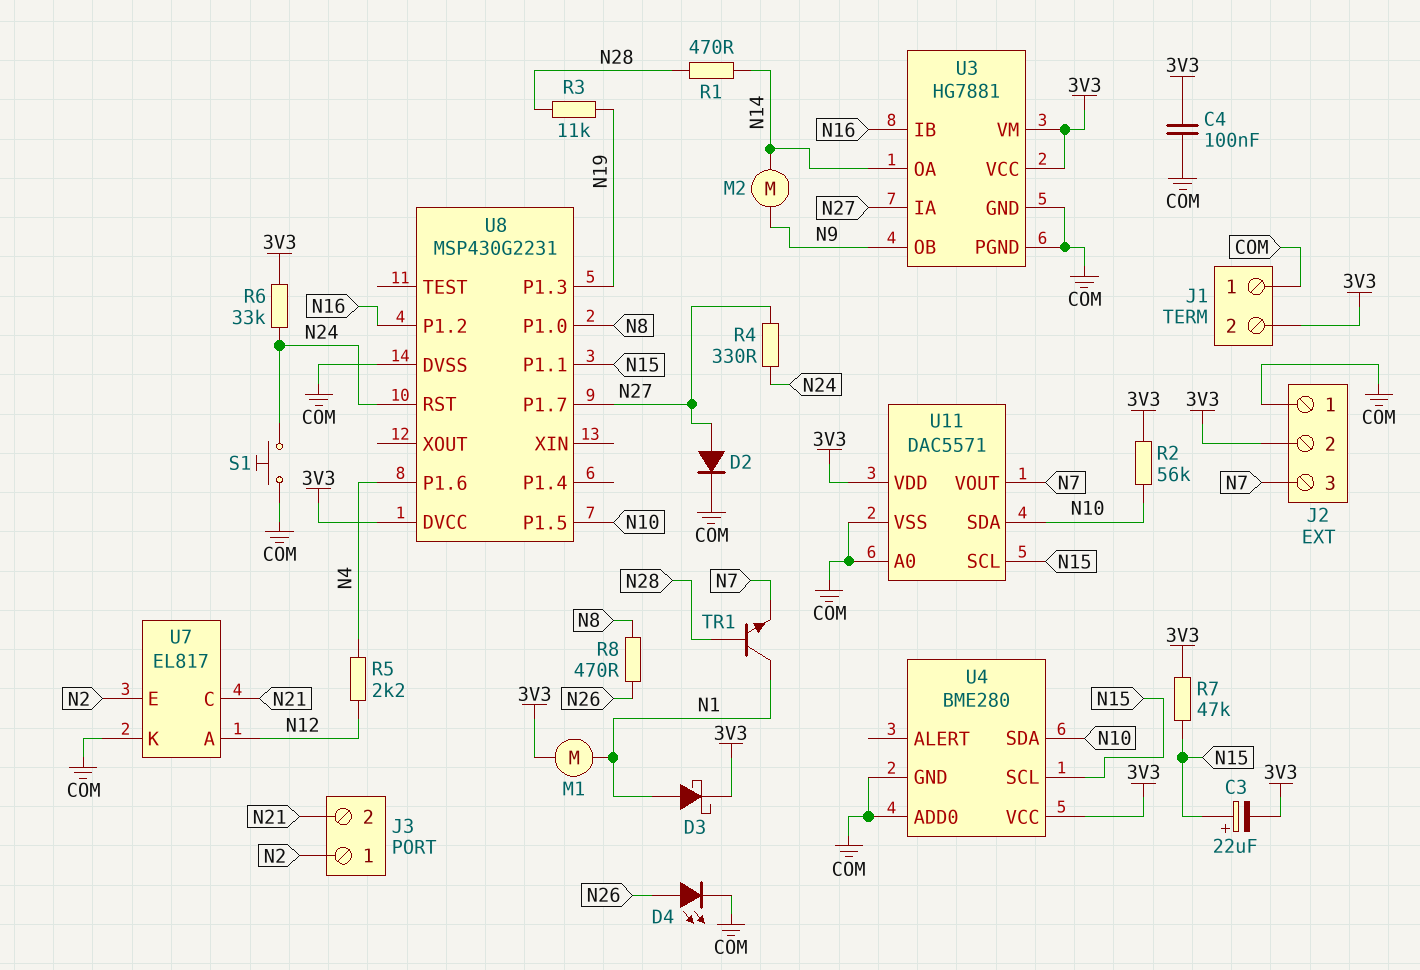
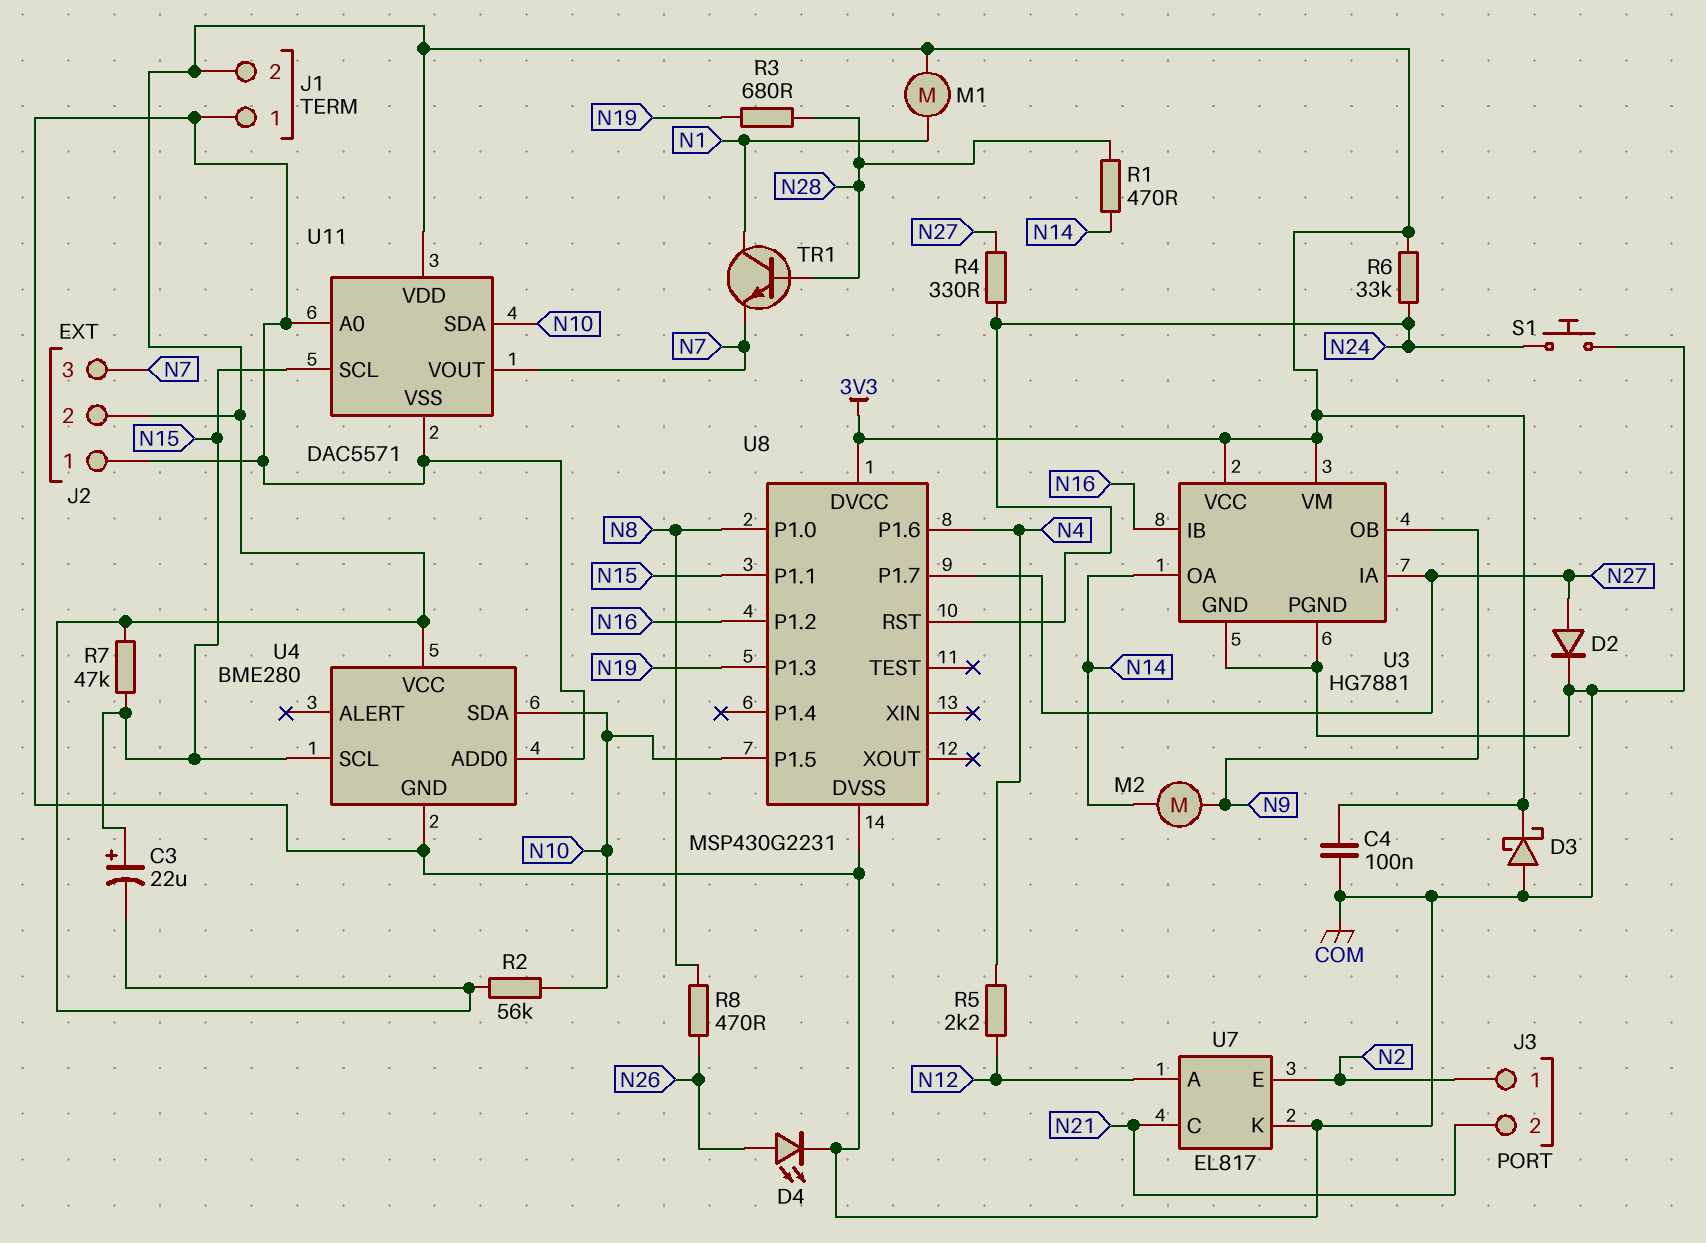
D3: schottky (A N1, K 3V3) -> schottky (A COM, K 3V3)
R3: 11k (N19, N28) -> 680 (N19, N28)

